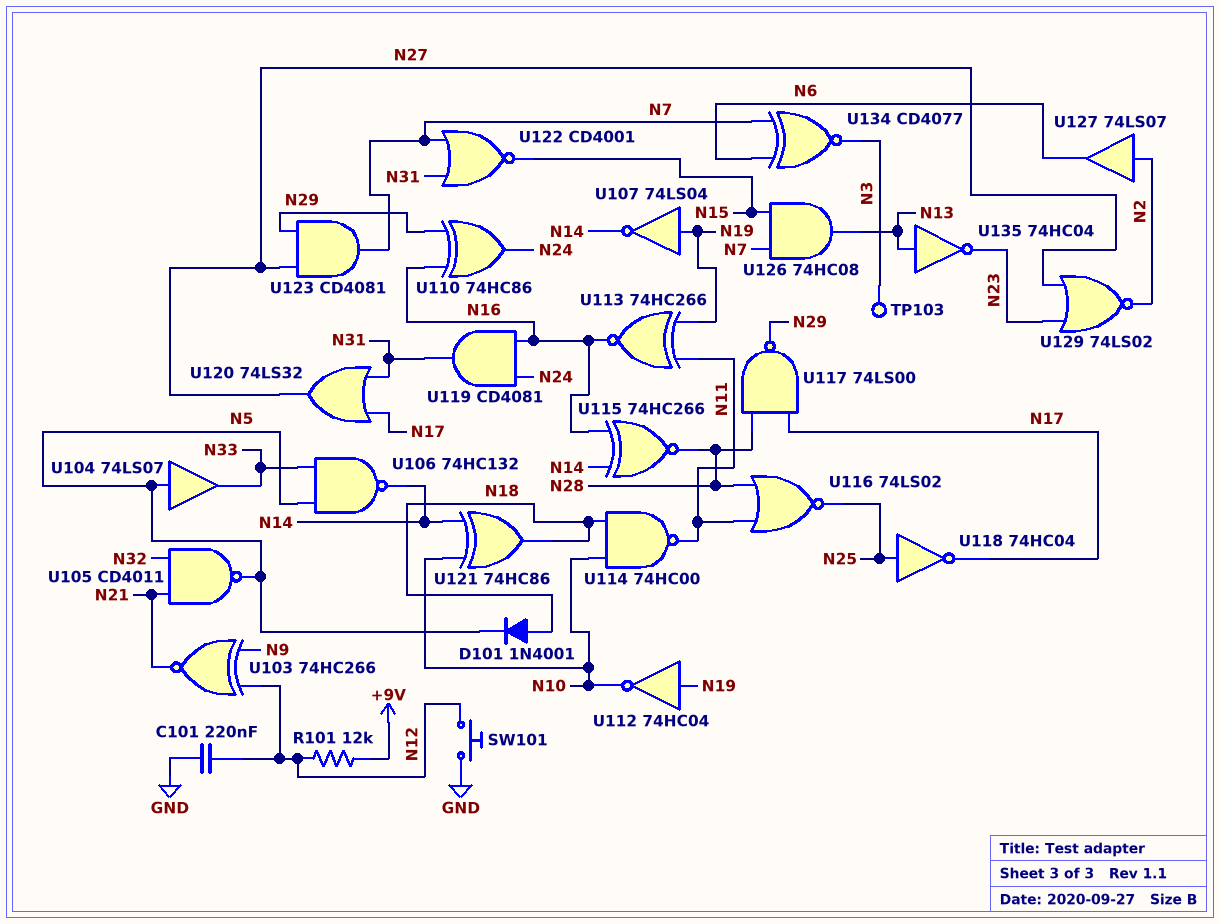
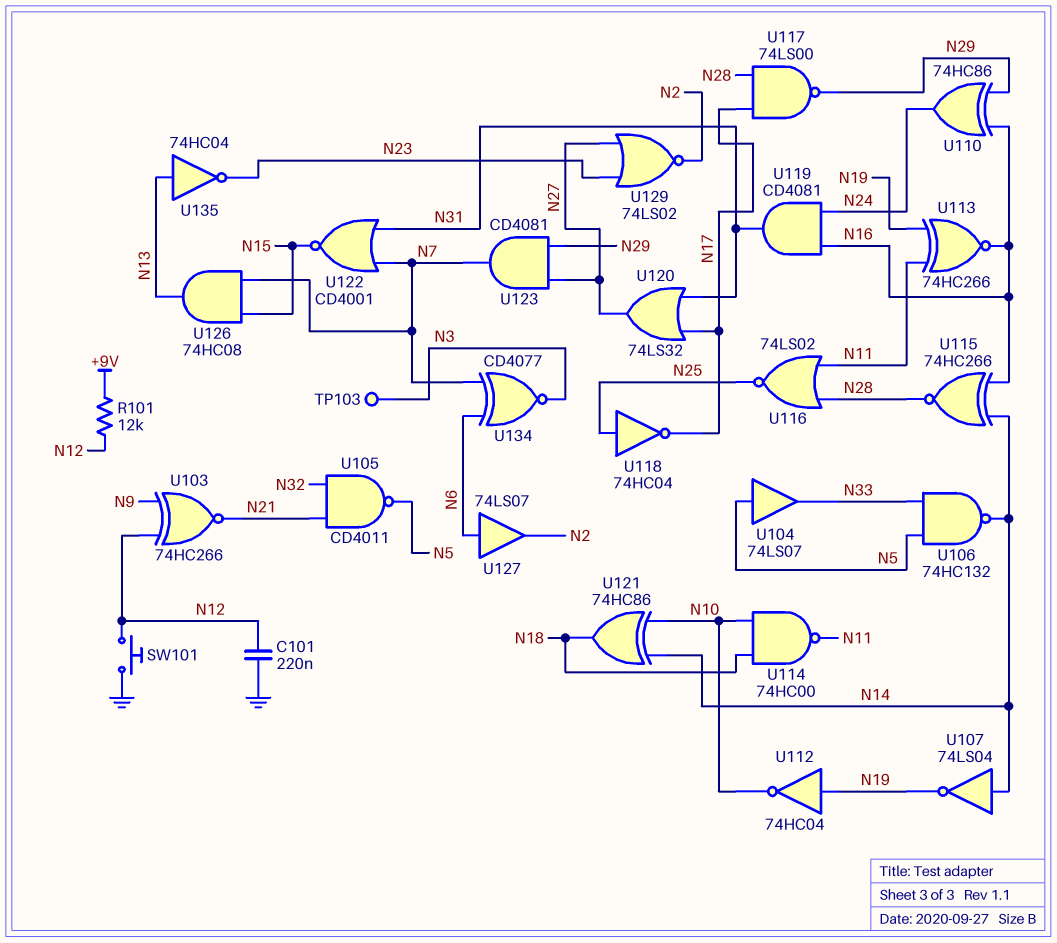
D101: diode 1N4001 (A N18, K N5) -> none
U107: NOT 74LS04 (in N19, out N14) -> NOT 74LS04 (in N14, out N19)
U127: buffer 74LS07 (in N2, out N6) -> buffer 74LS07 (in N6, out N2)

